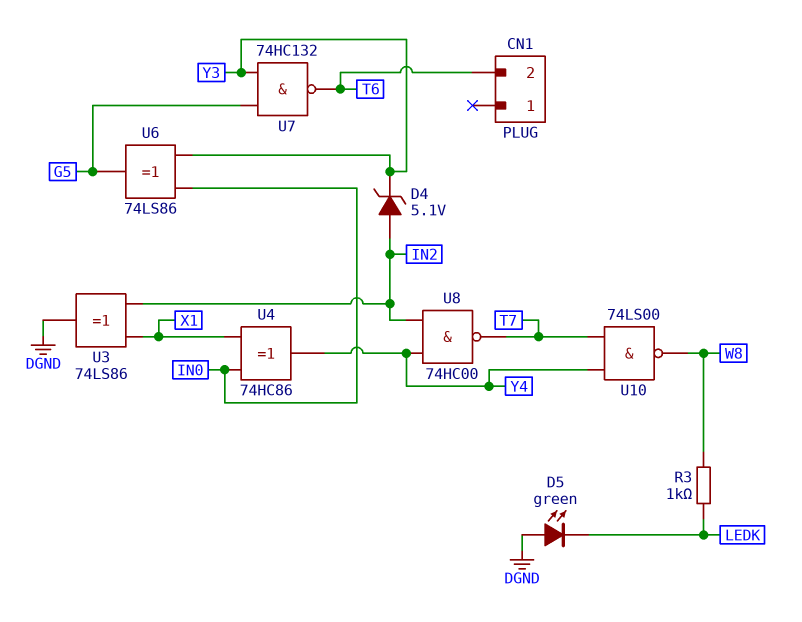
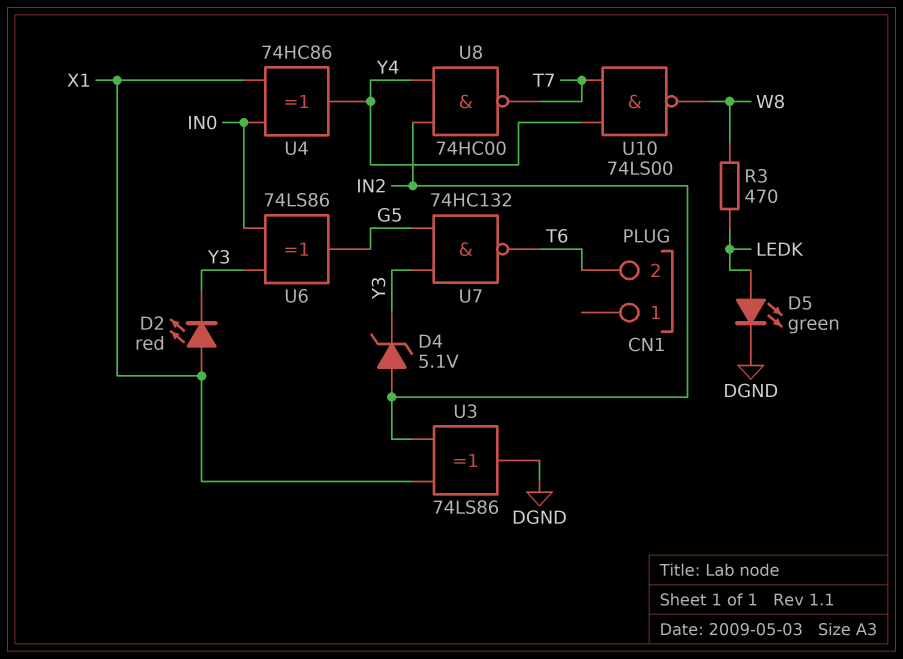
D2: none -> LED red (A X1, K Y3)
D5: LED green (A DGND, K LEDK) -> LED green (A LEDK, K DGND)
R3: 1k (LEDK, W8) -> 470 (LEDK, W8)

